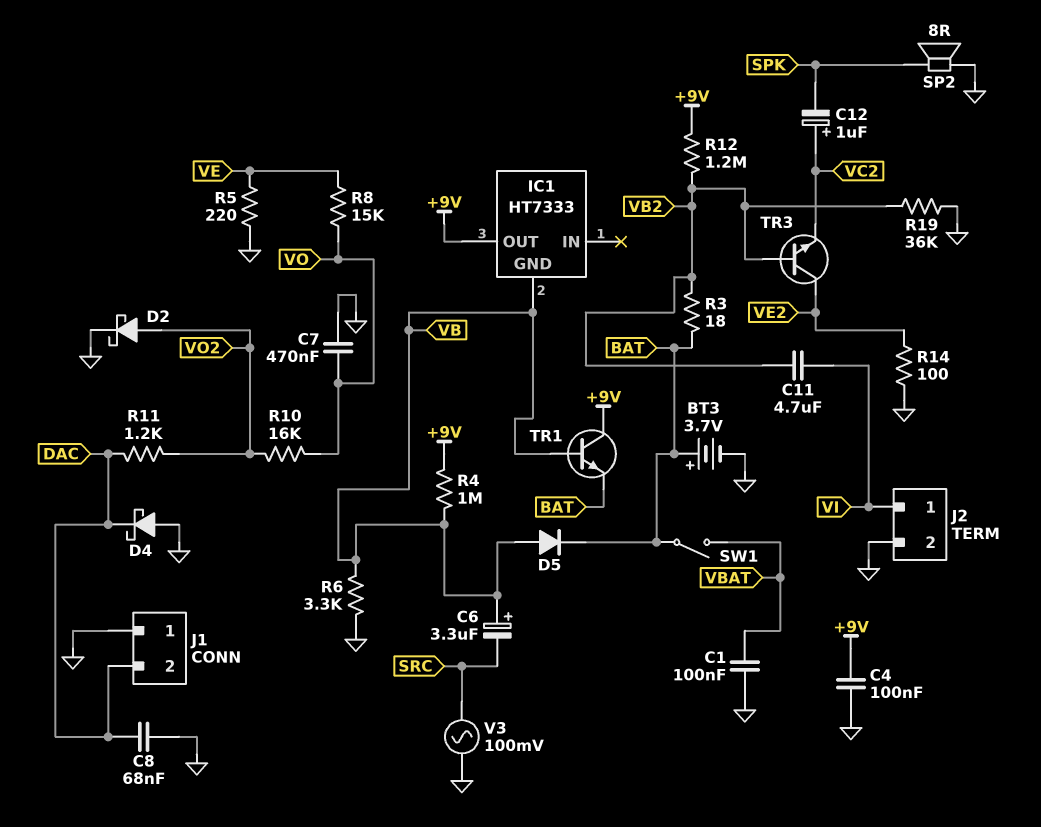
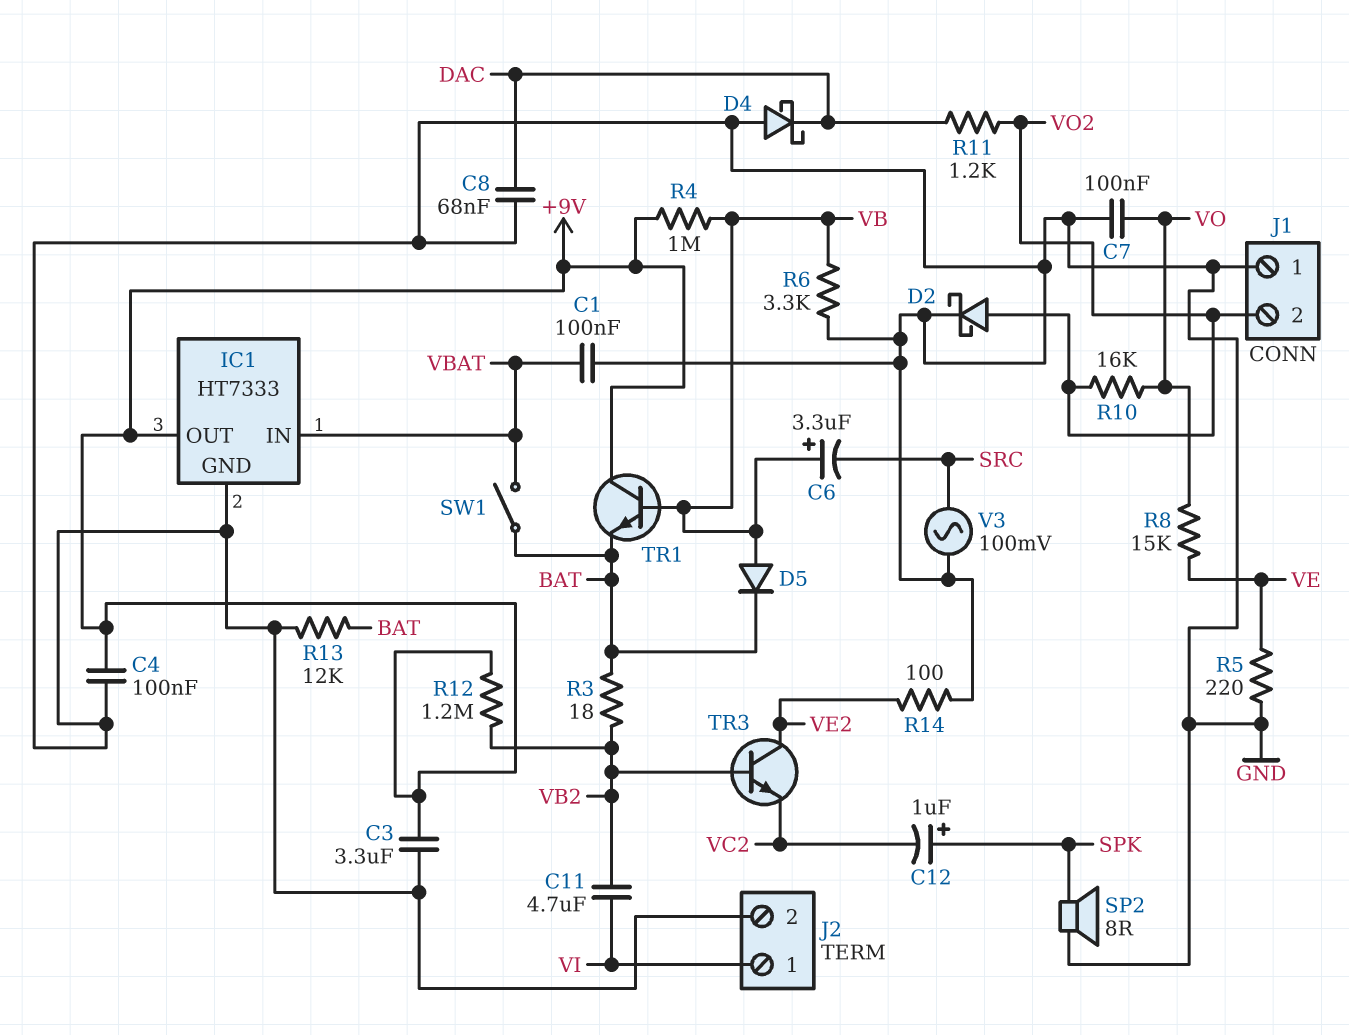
BT3: 3.7V (plus BAT, minus GND) -> none
C3: none -> 3.3uF (+9V, GND)
C7: 470nF (GND, VO) -> 100nF (GND, VO)
C12: 1uF (plus VC2, minus SPK) -> 1uF (plus SPK, minus VC2)
IC1 pin GND: VB -> GND
IC1 pin IN: none -> VBAT
J1 pin 2: DAC -> VO2
R13: none -> 12k (BAT, GND)
R19: 36k (GND, VB2) -> none

